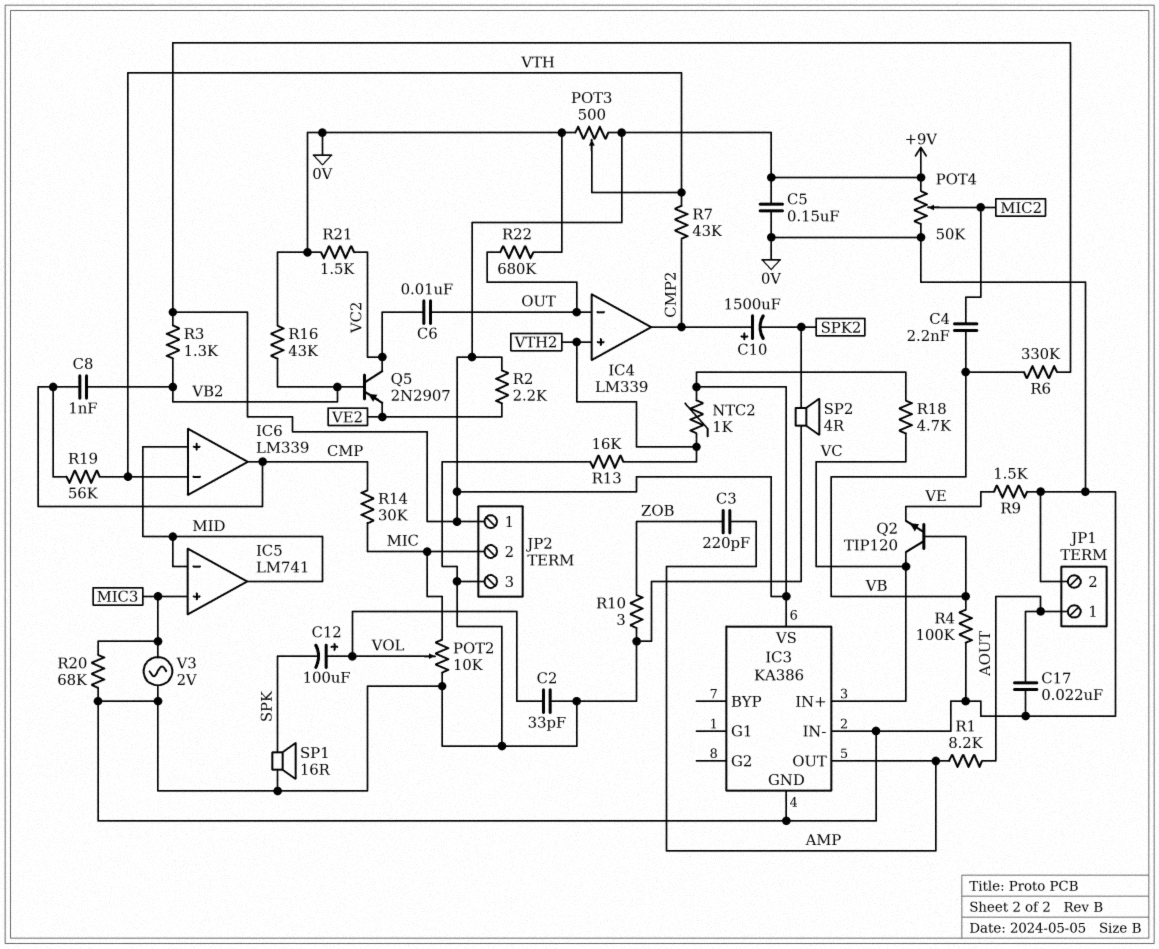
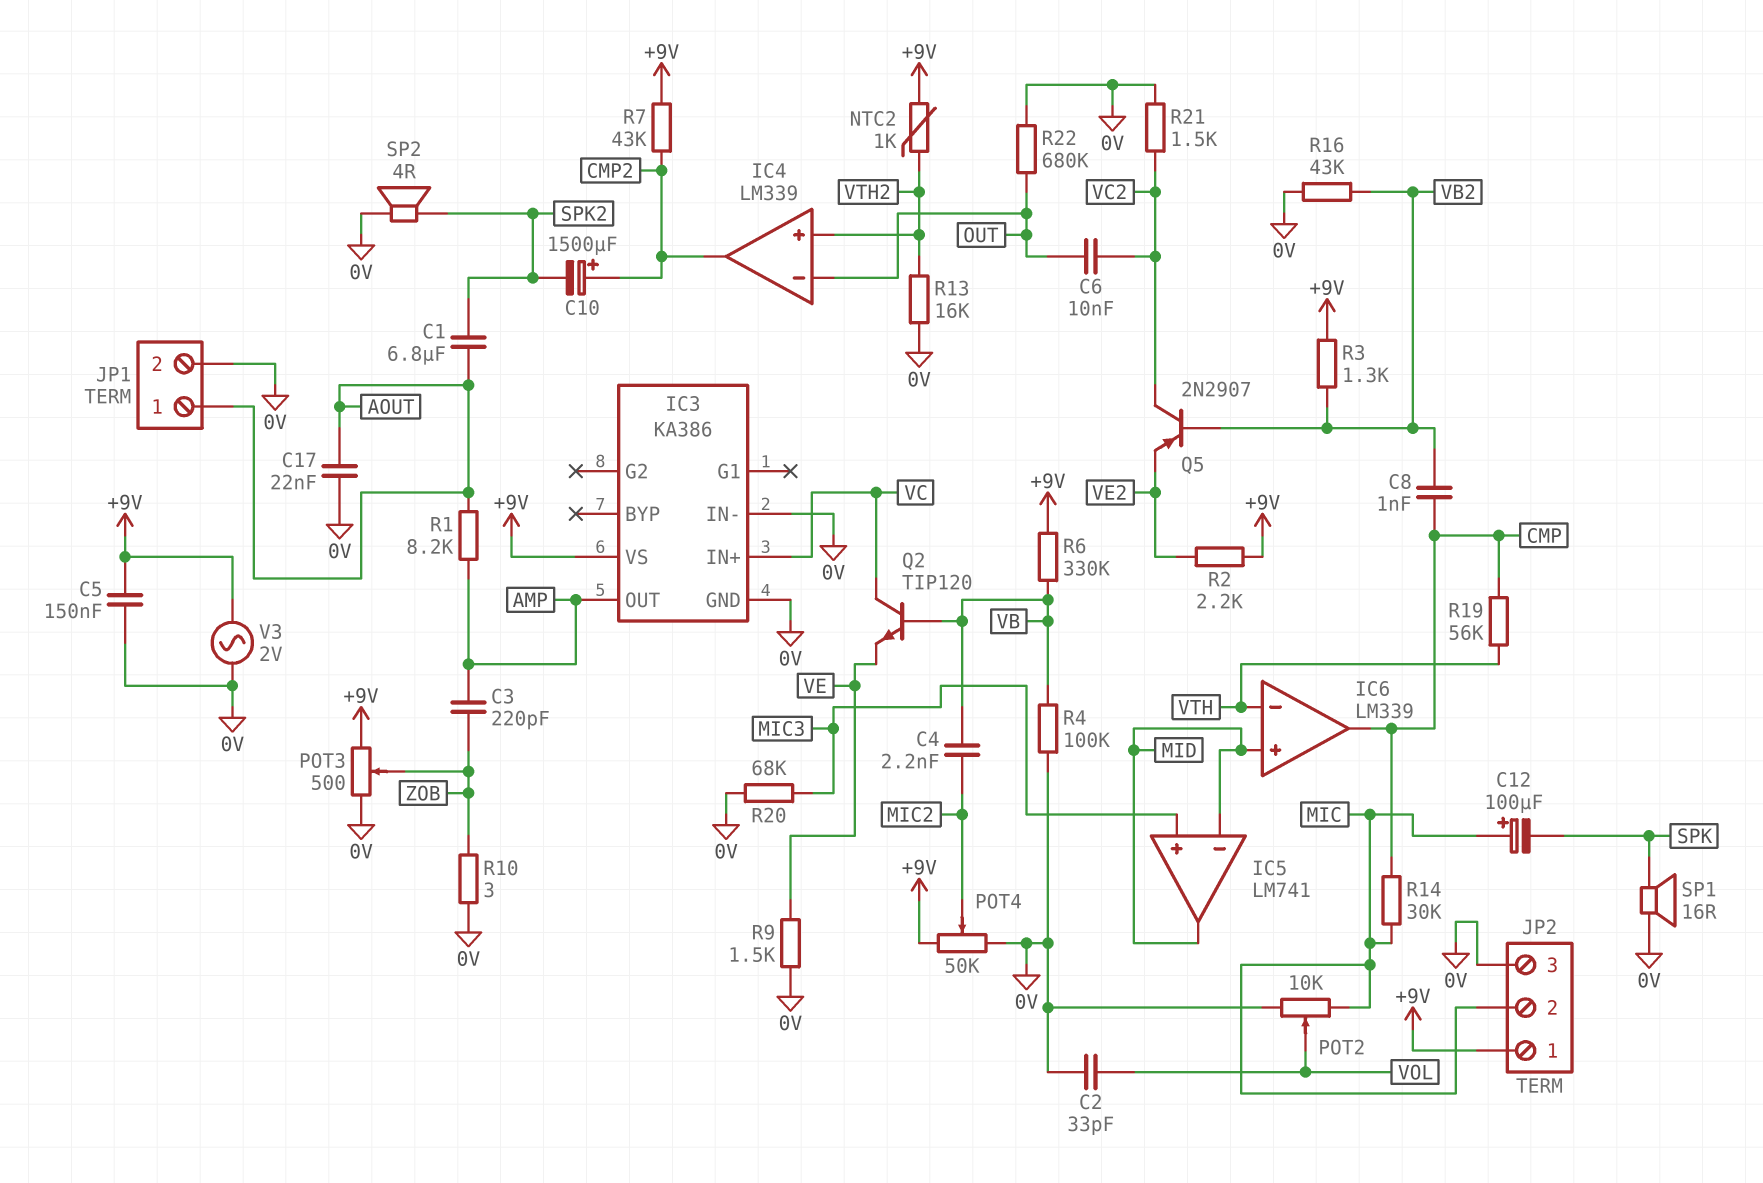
C1: none -> 6.8uF (AOUT, SPK2)
C12: 100uF (plus VOL, minus SPK) -> 100uF (plus MIC, minus SPK)
POT3: 500 (+9V, 0V, wiper VTH) -> 500 (+9V, 0V, wiper ZOB)
R7: 43k (CMP2, VTH) -> 43k (+9V, CMP2)
R18: 4.7k (+9V, VC) -> none
V3: AC 2V (0V, MIC3) -> AC 2V (+9V, 0V)

